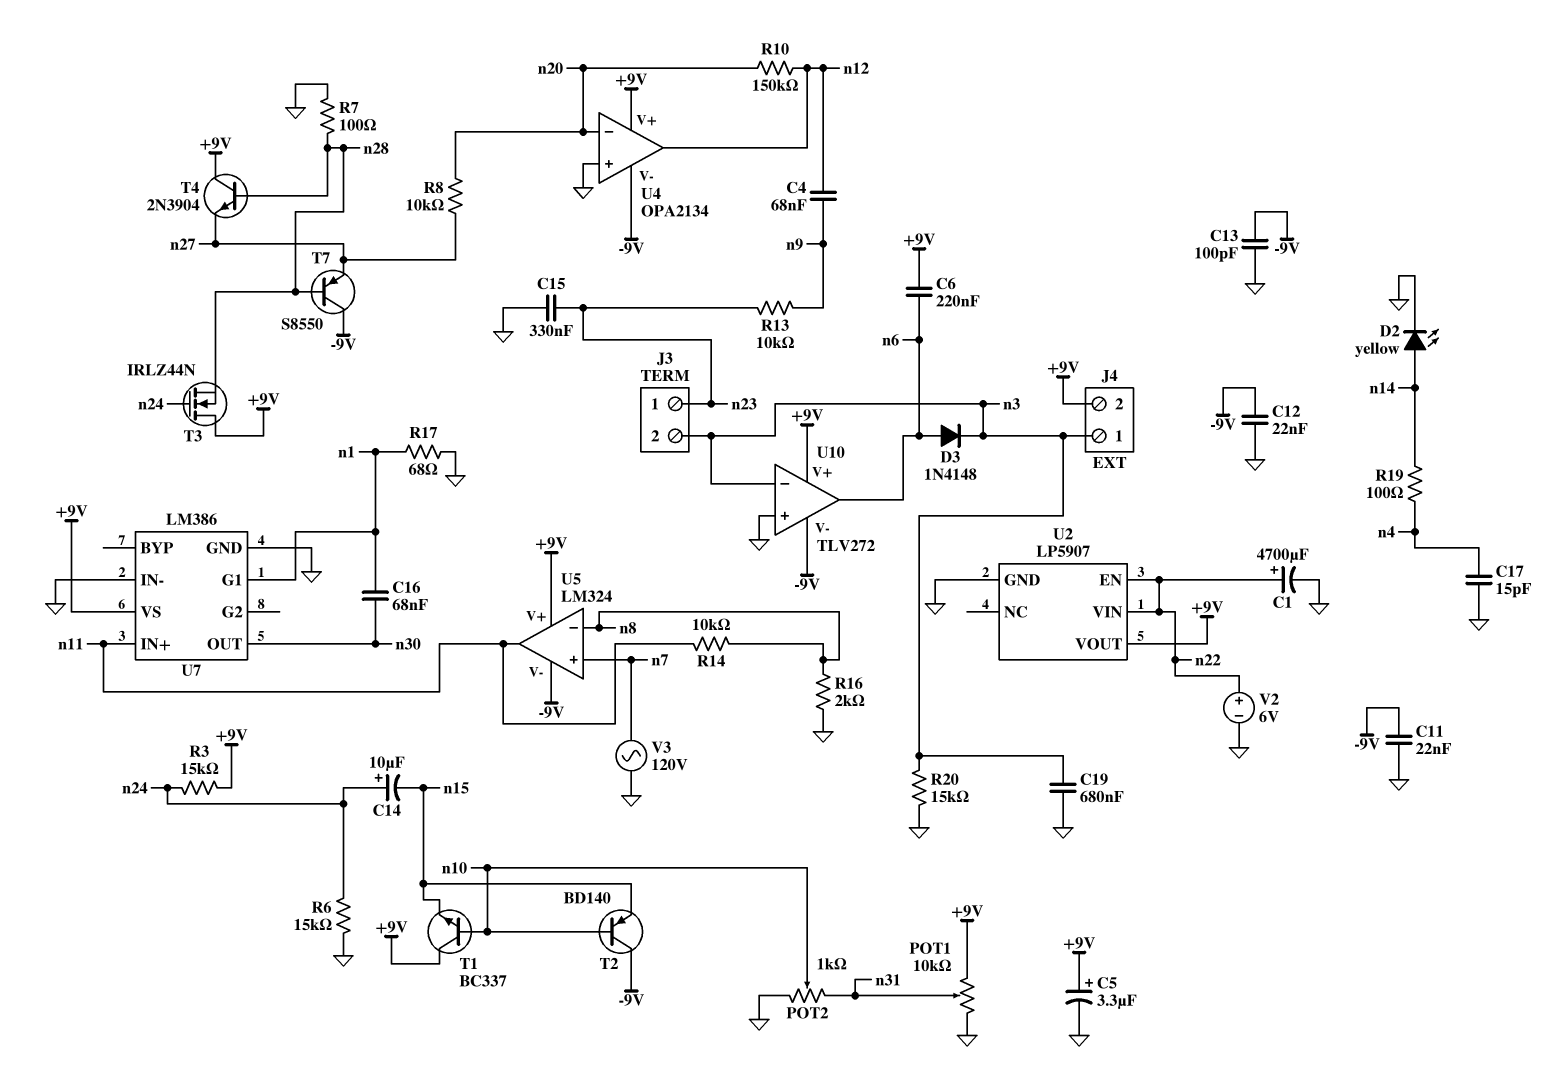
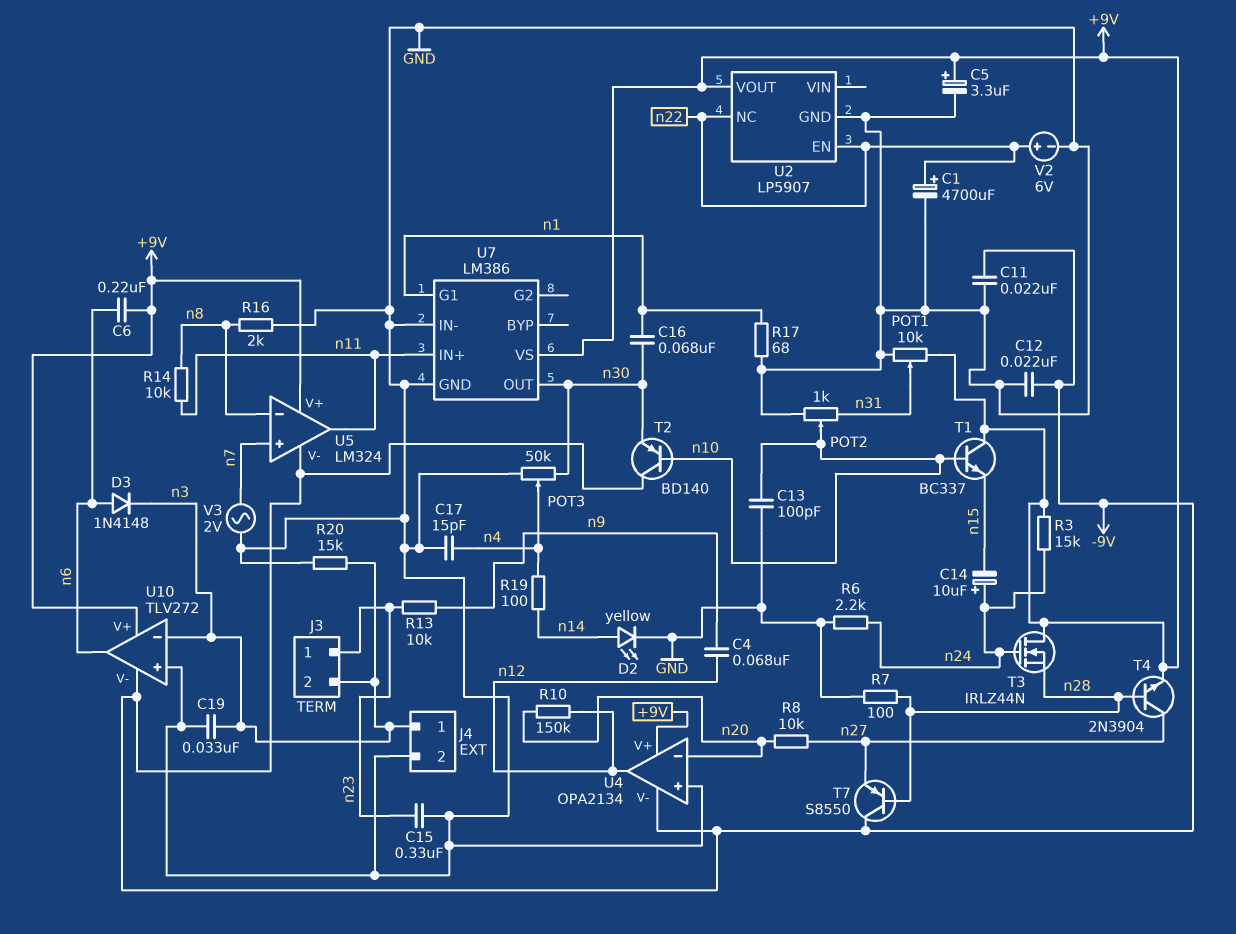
C13: 100pF (-9V, GND) -> 100pF (GND, n10)
C19: 680nF (GND, n3) -> 33nF (GND, n3)
J4 pin 2: +9V -> GND
POT3: none -> 50k (GND, n30, wiper n4)
R6: 15k (GND, n24) -> 2.2k (GND, n24)
T2: PNP BD140 (B n10, C -9V, E n15) -> PNP BD140 (B n10, C -9V, E n30)
T4: NPN 2N3904 (B n28, C +9V, E n27) -> NPN 2N3904 (B n28, C n27, E +9V)
U2 pin NC: none -> n22
U2 pin VIN: n22 -> none
V3: AC 120V (GND, n7) -> AC 2V (GND, n7)

